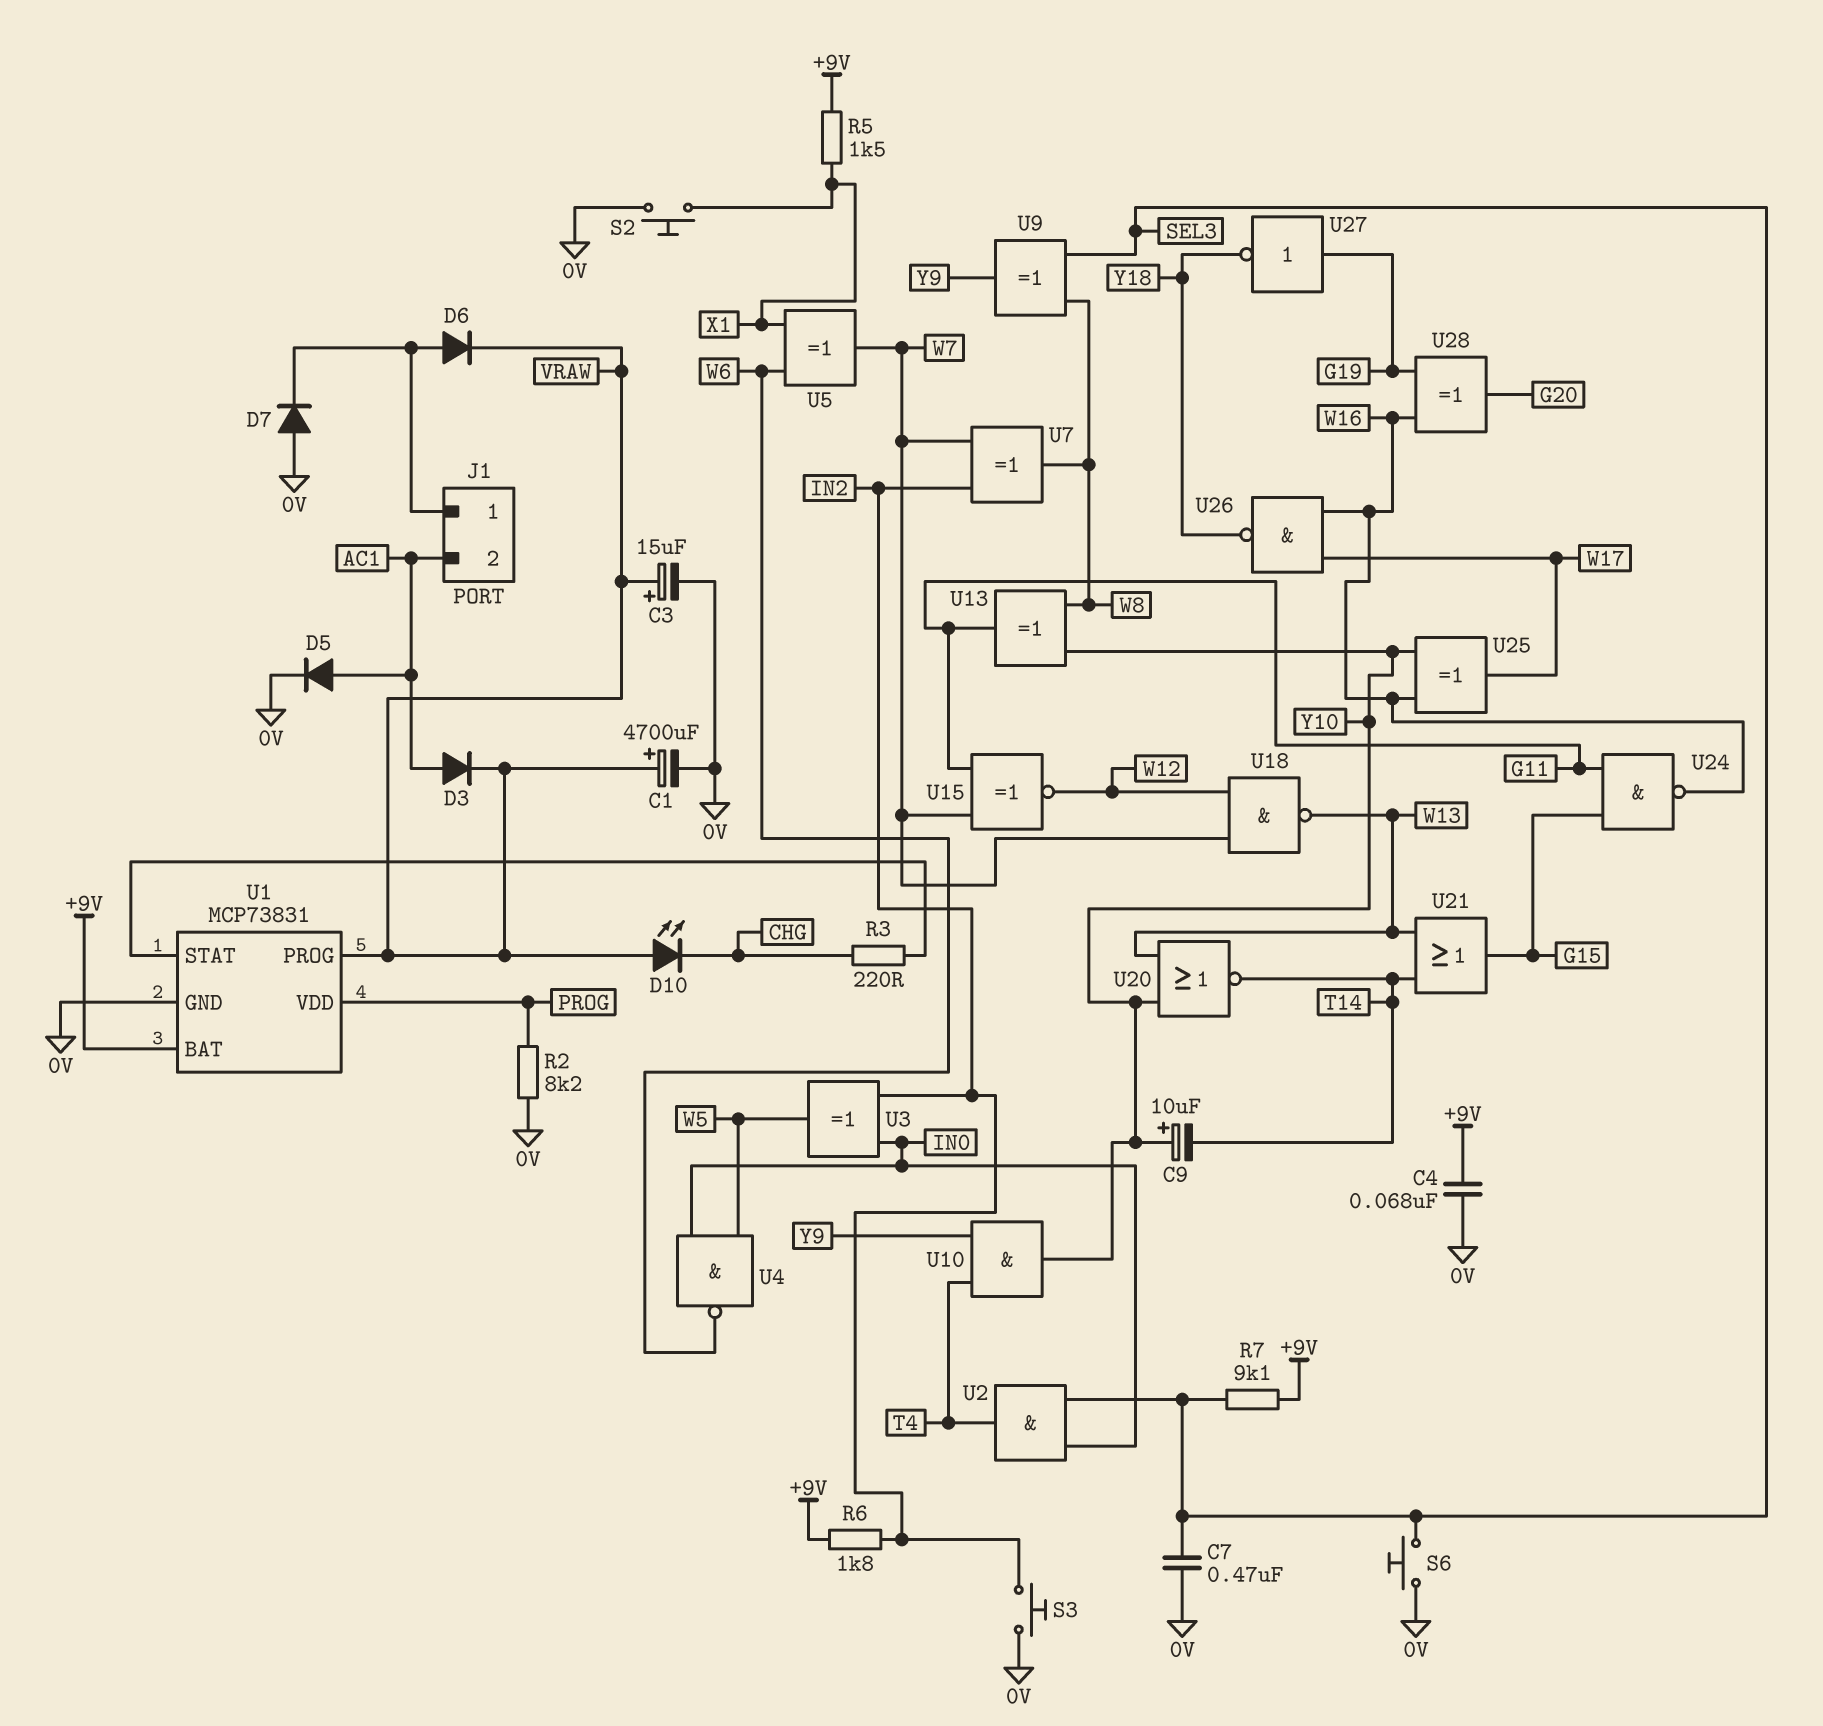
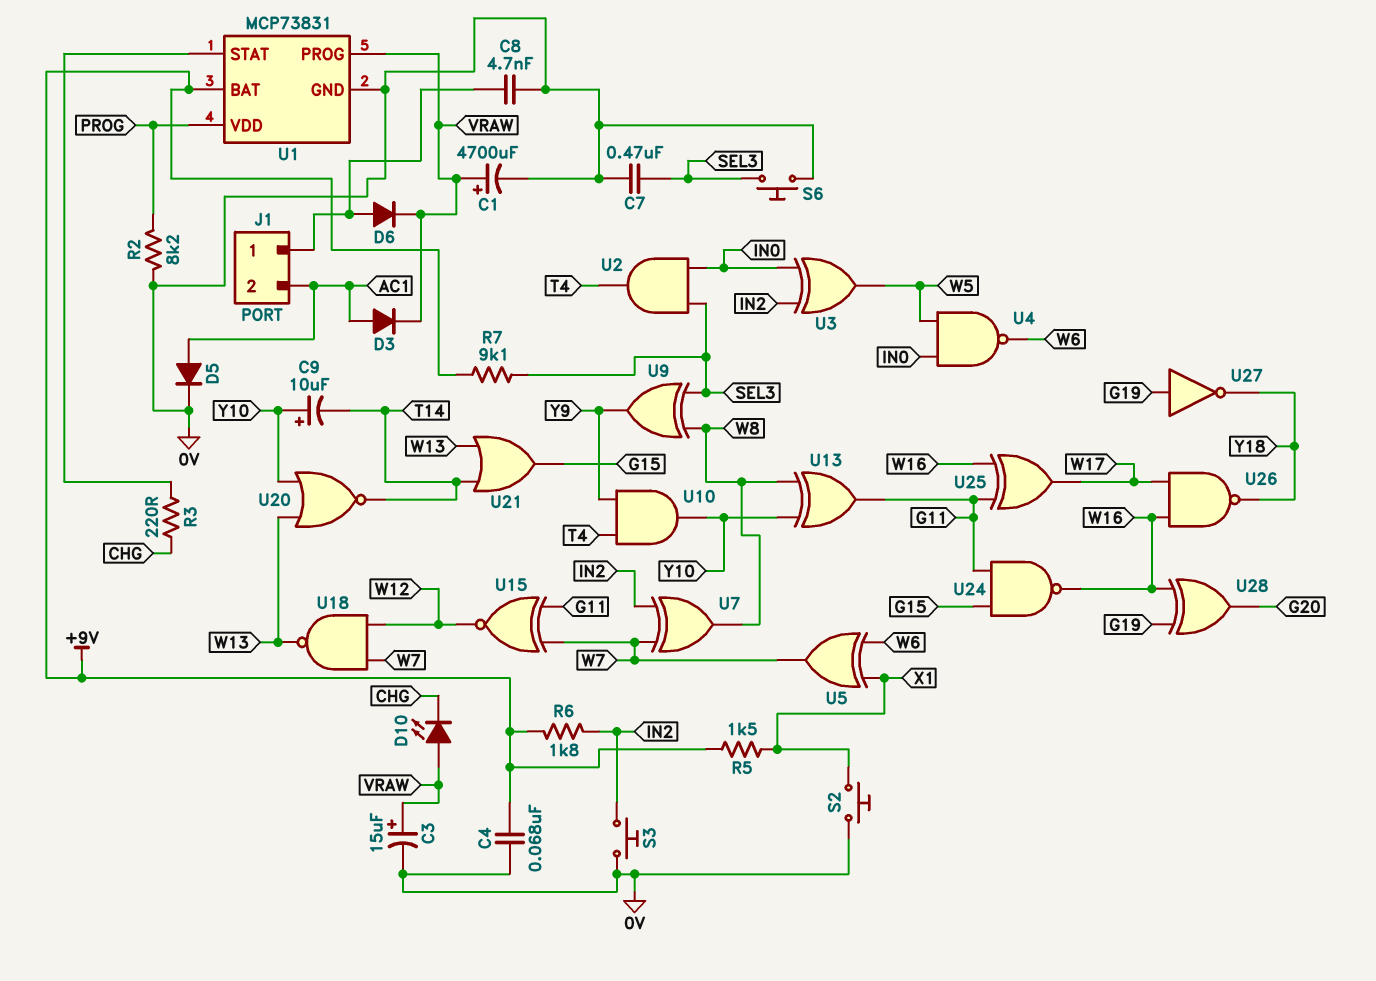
C8: none -> 4.7nF (0V, J1/1)
D7: diode (A 0V, K J1/1) -> none
U25: XOR (in W16, in Y10, out W17) -> XOR (in G11, in W16, out W17)

